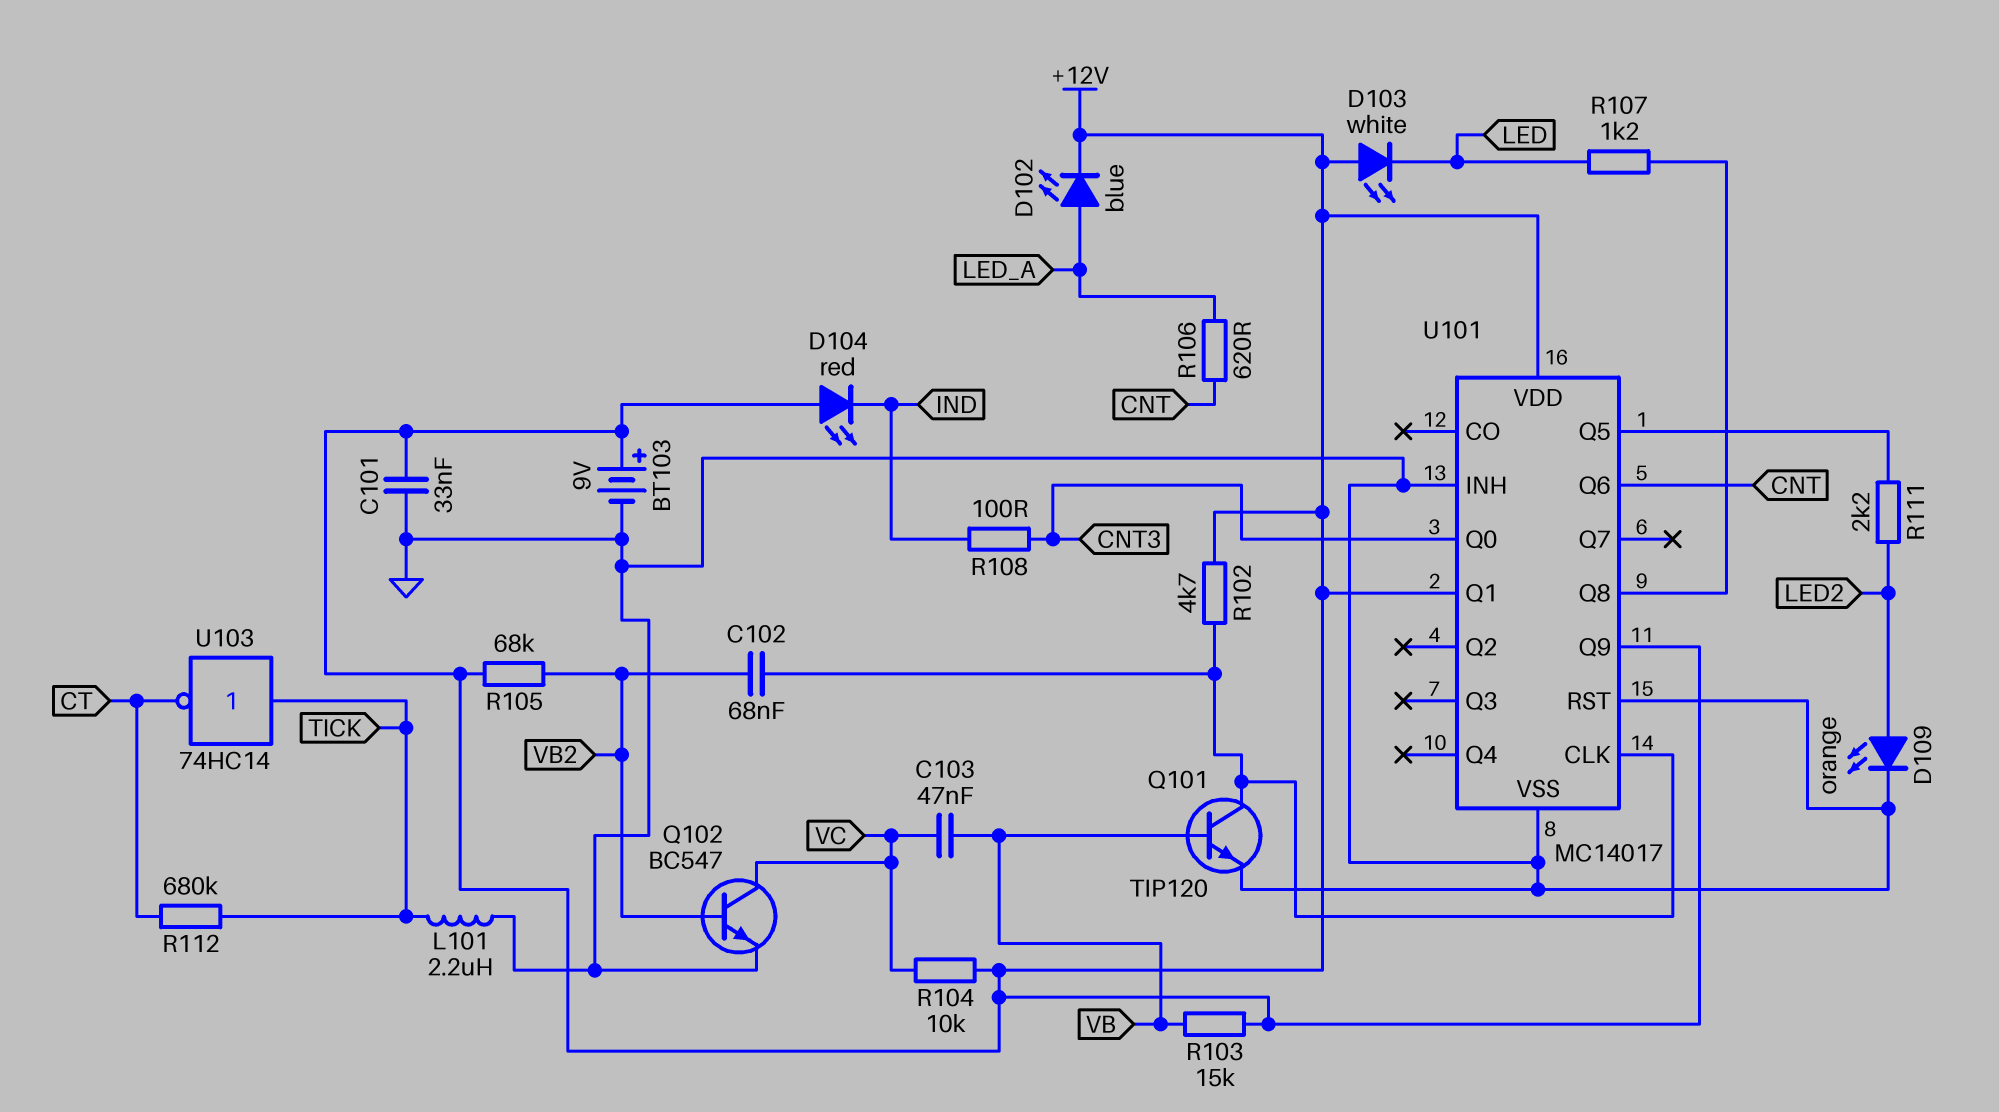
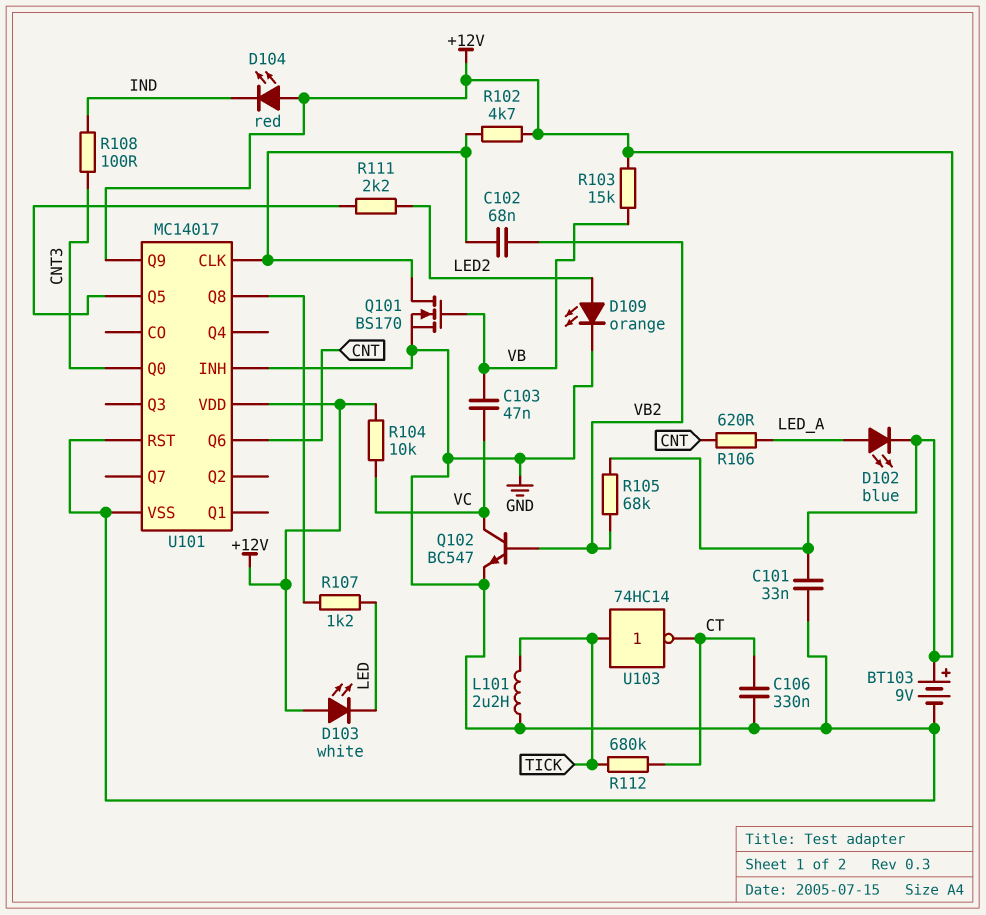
C106: none -> 330nF (CT, GND)
Q101: NPN TIP120 (B VB, C U101/CLK, E GND) -> NMOS BS170 (G VB, D U101/CLK, S GND)
U101 pin Q1: +12V -> none

